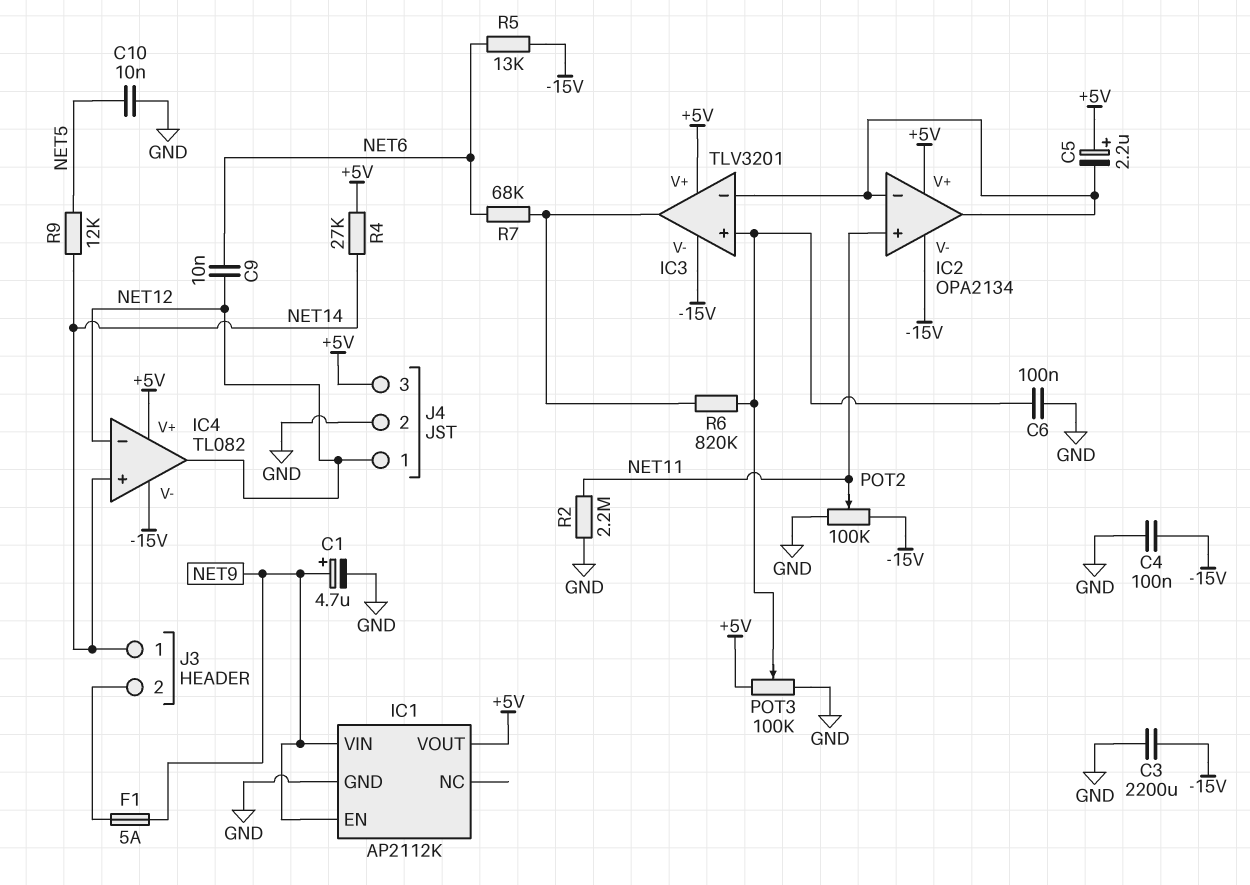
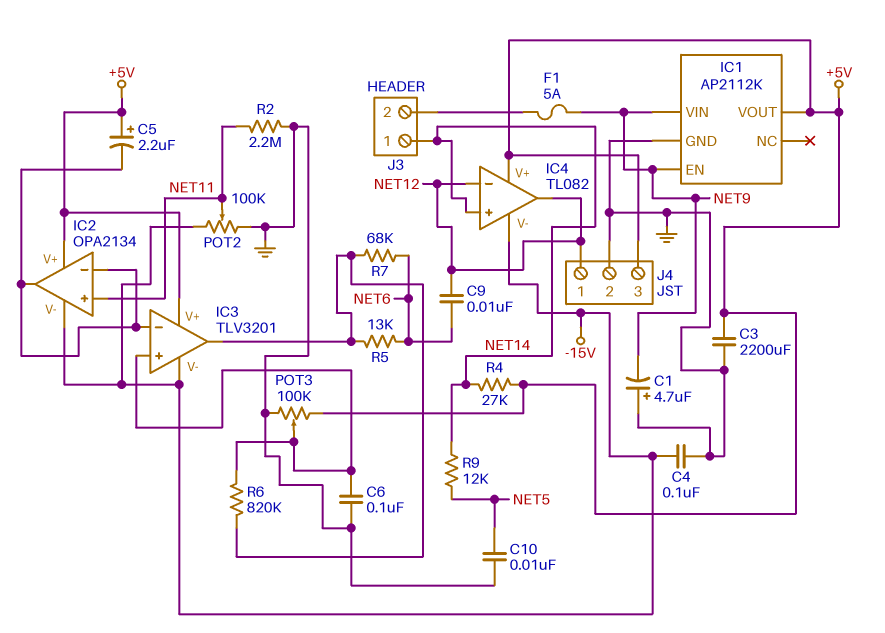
C1: 4.7uF (plus NET9, minus GND) -> 4.7uF (plus GND, minus NET9)
C3: 2200uF (-15V, GND) -> 2200uF (+5V, GND)
R5: 13k (-15V, NET6) -> 13k (IC3/out, NET6)

